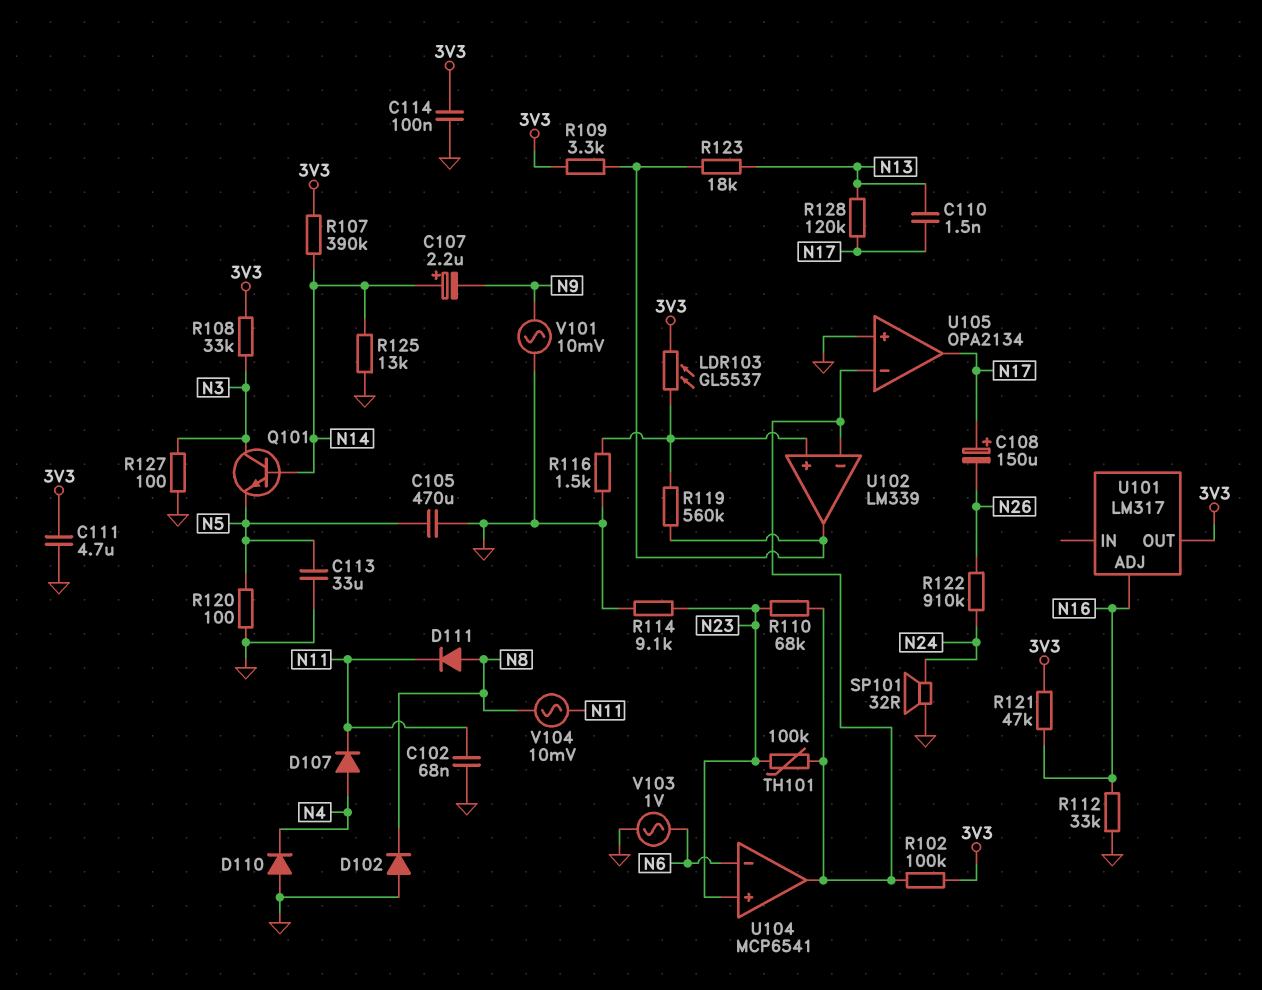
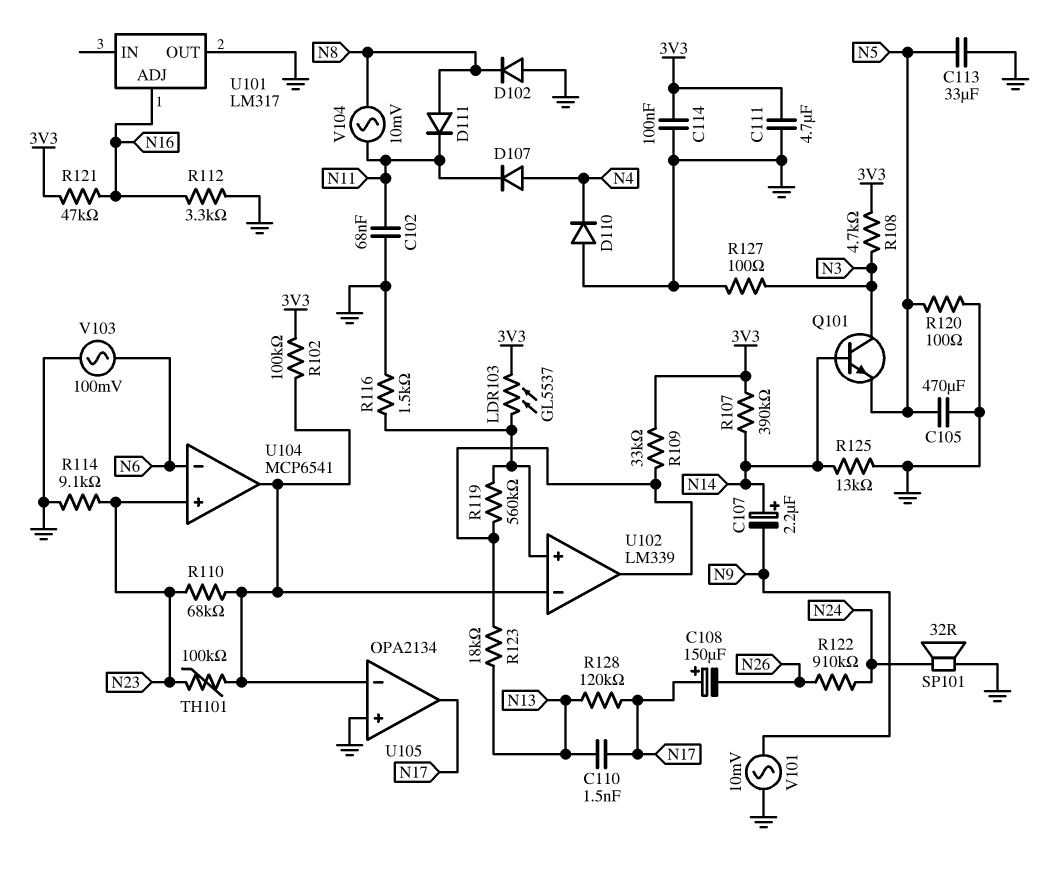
R108: 33k (3V3, N3) -> 4.7k (3V3, N3)
R109: 3.3k (3V3, U102/out) -> 33k (3V3, U102/out)
R112: 33k (GND, N16) -> 3.3k (GND, N16)
U101 pin OUT: 3V3 -> GND
V103: AC 1V (GND, N6) -> AC 100mV (GND, N6)

